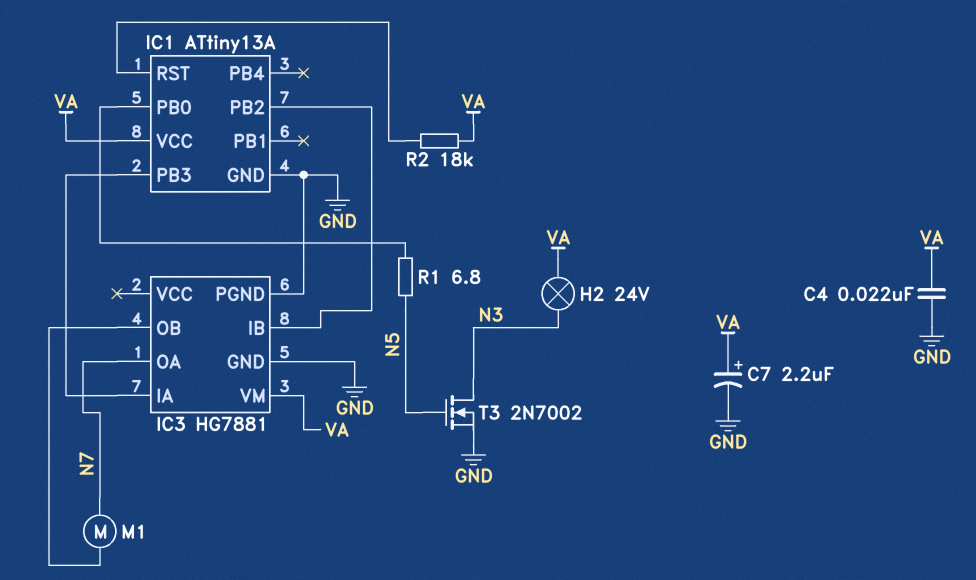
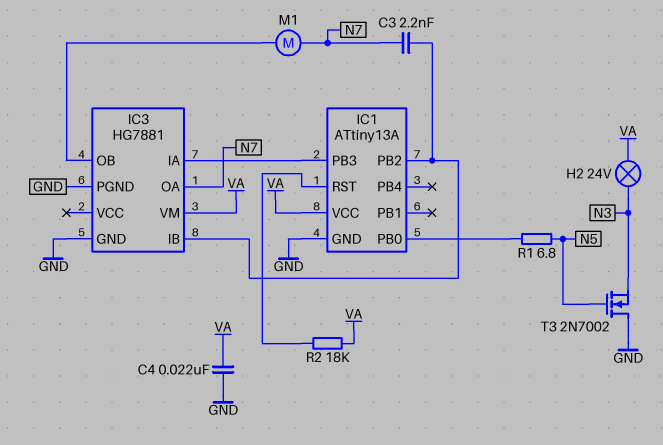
C3: none -> 2.2nF (IC1/PB2, N7)
C7: 2.2uF (plus VA, minus GND) -> none
T3: NMOS 2N7002 (G N5, D N3, S GND) -> NMOS 2N7002 (G N5, D GND, S N3)

